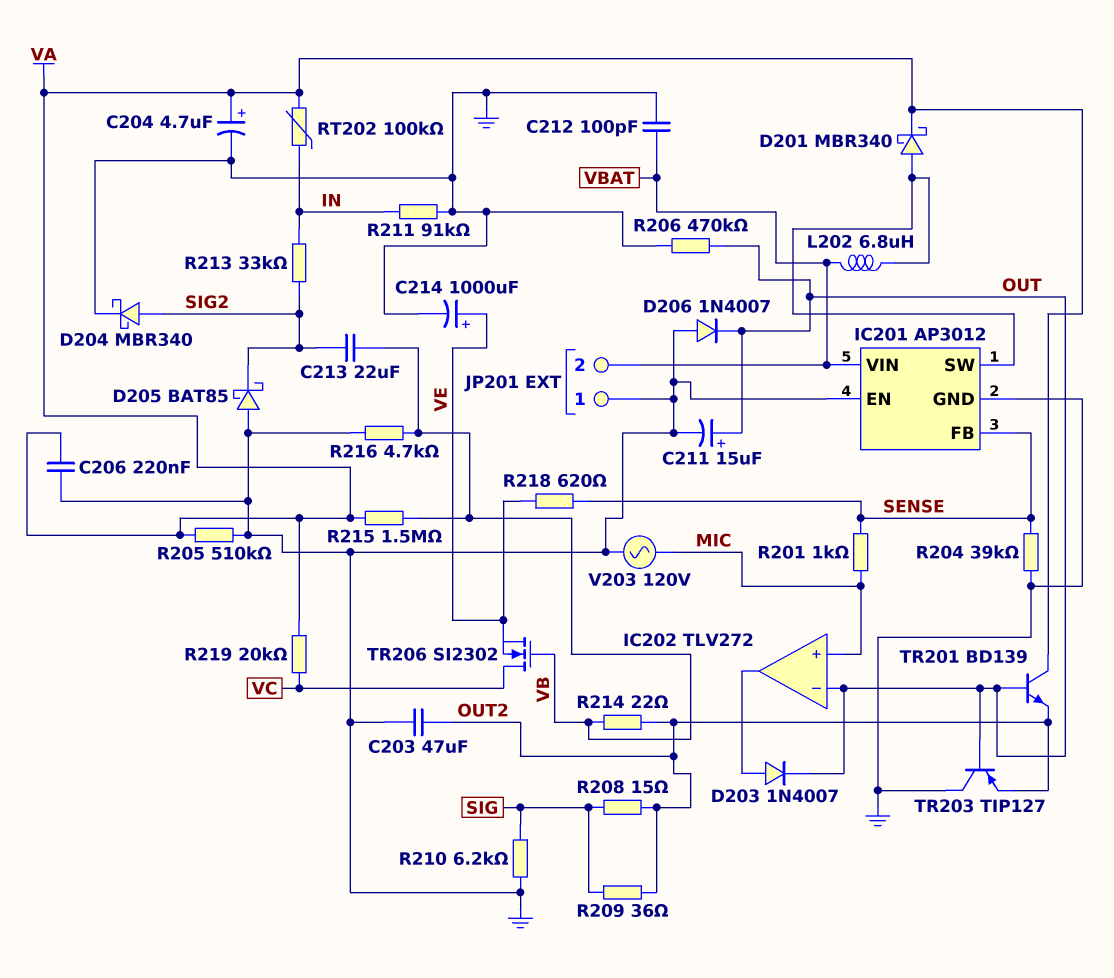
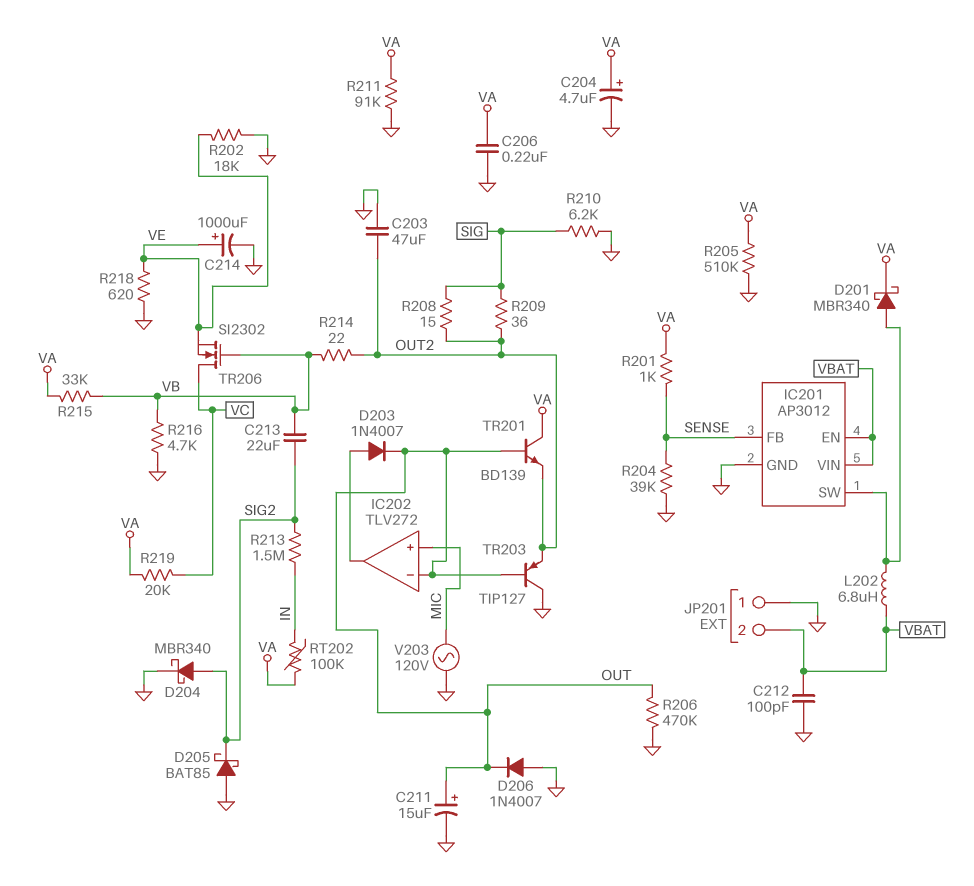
IC201 pin EN: GND -> VBAT
R201: 1k (MIC, SENSE) -> 1k (SENSE, VA)
R202: none -> 18k (GND, VE)
R211: 91k (GND, IN) -> 91k (GND, VA)
R213: 33k (IN, SIG2) -> 1.5M (IN, SIG2)
R215: 1.5M (VA, VB) -> 33k (VA, VB)
R218: 620 (SENSE, VE) -> 620 (GND, VE)

